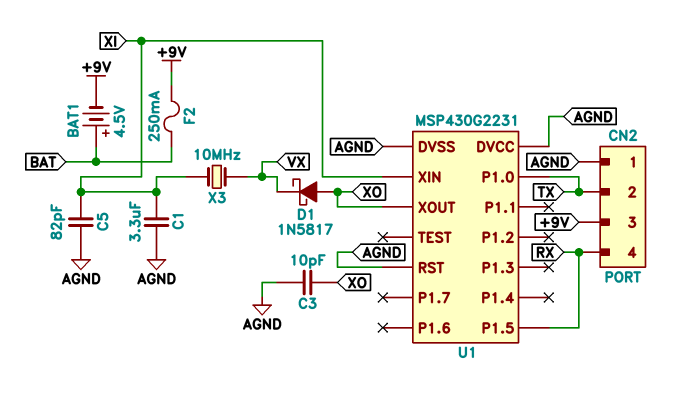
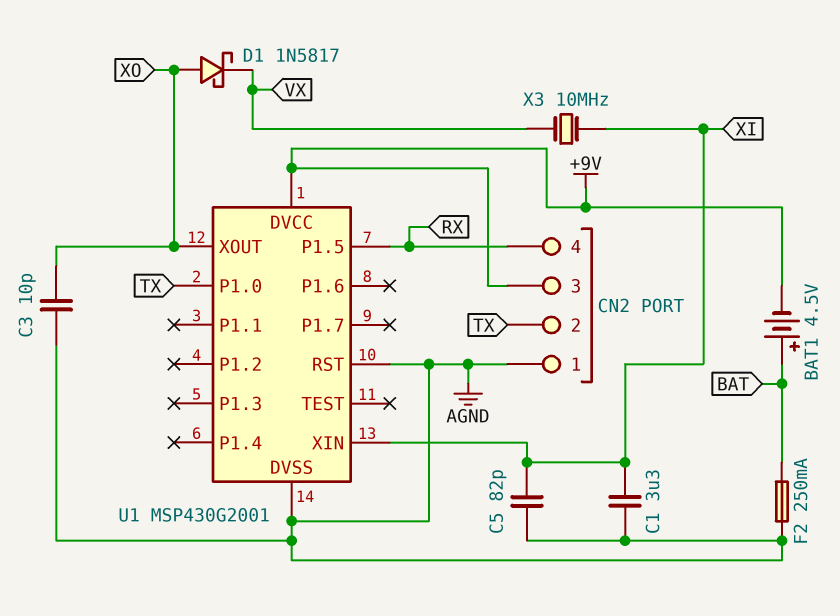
F2: 250mA (+9V, BAT) -> 250mA (AGND, BAT)
U1: MSP430G2231 -> MSP430G2001
U1 pin DVCC: AGND -> +9V

